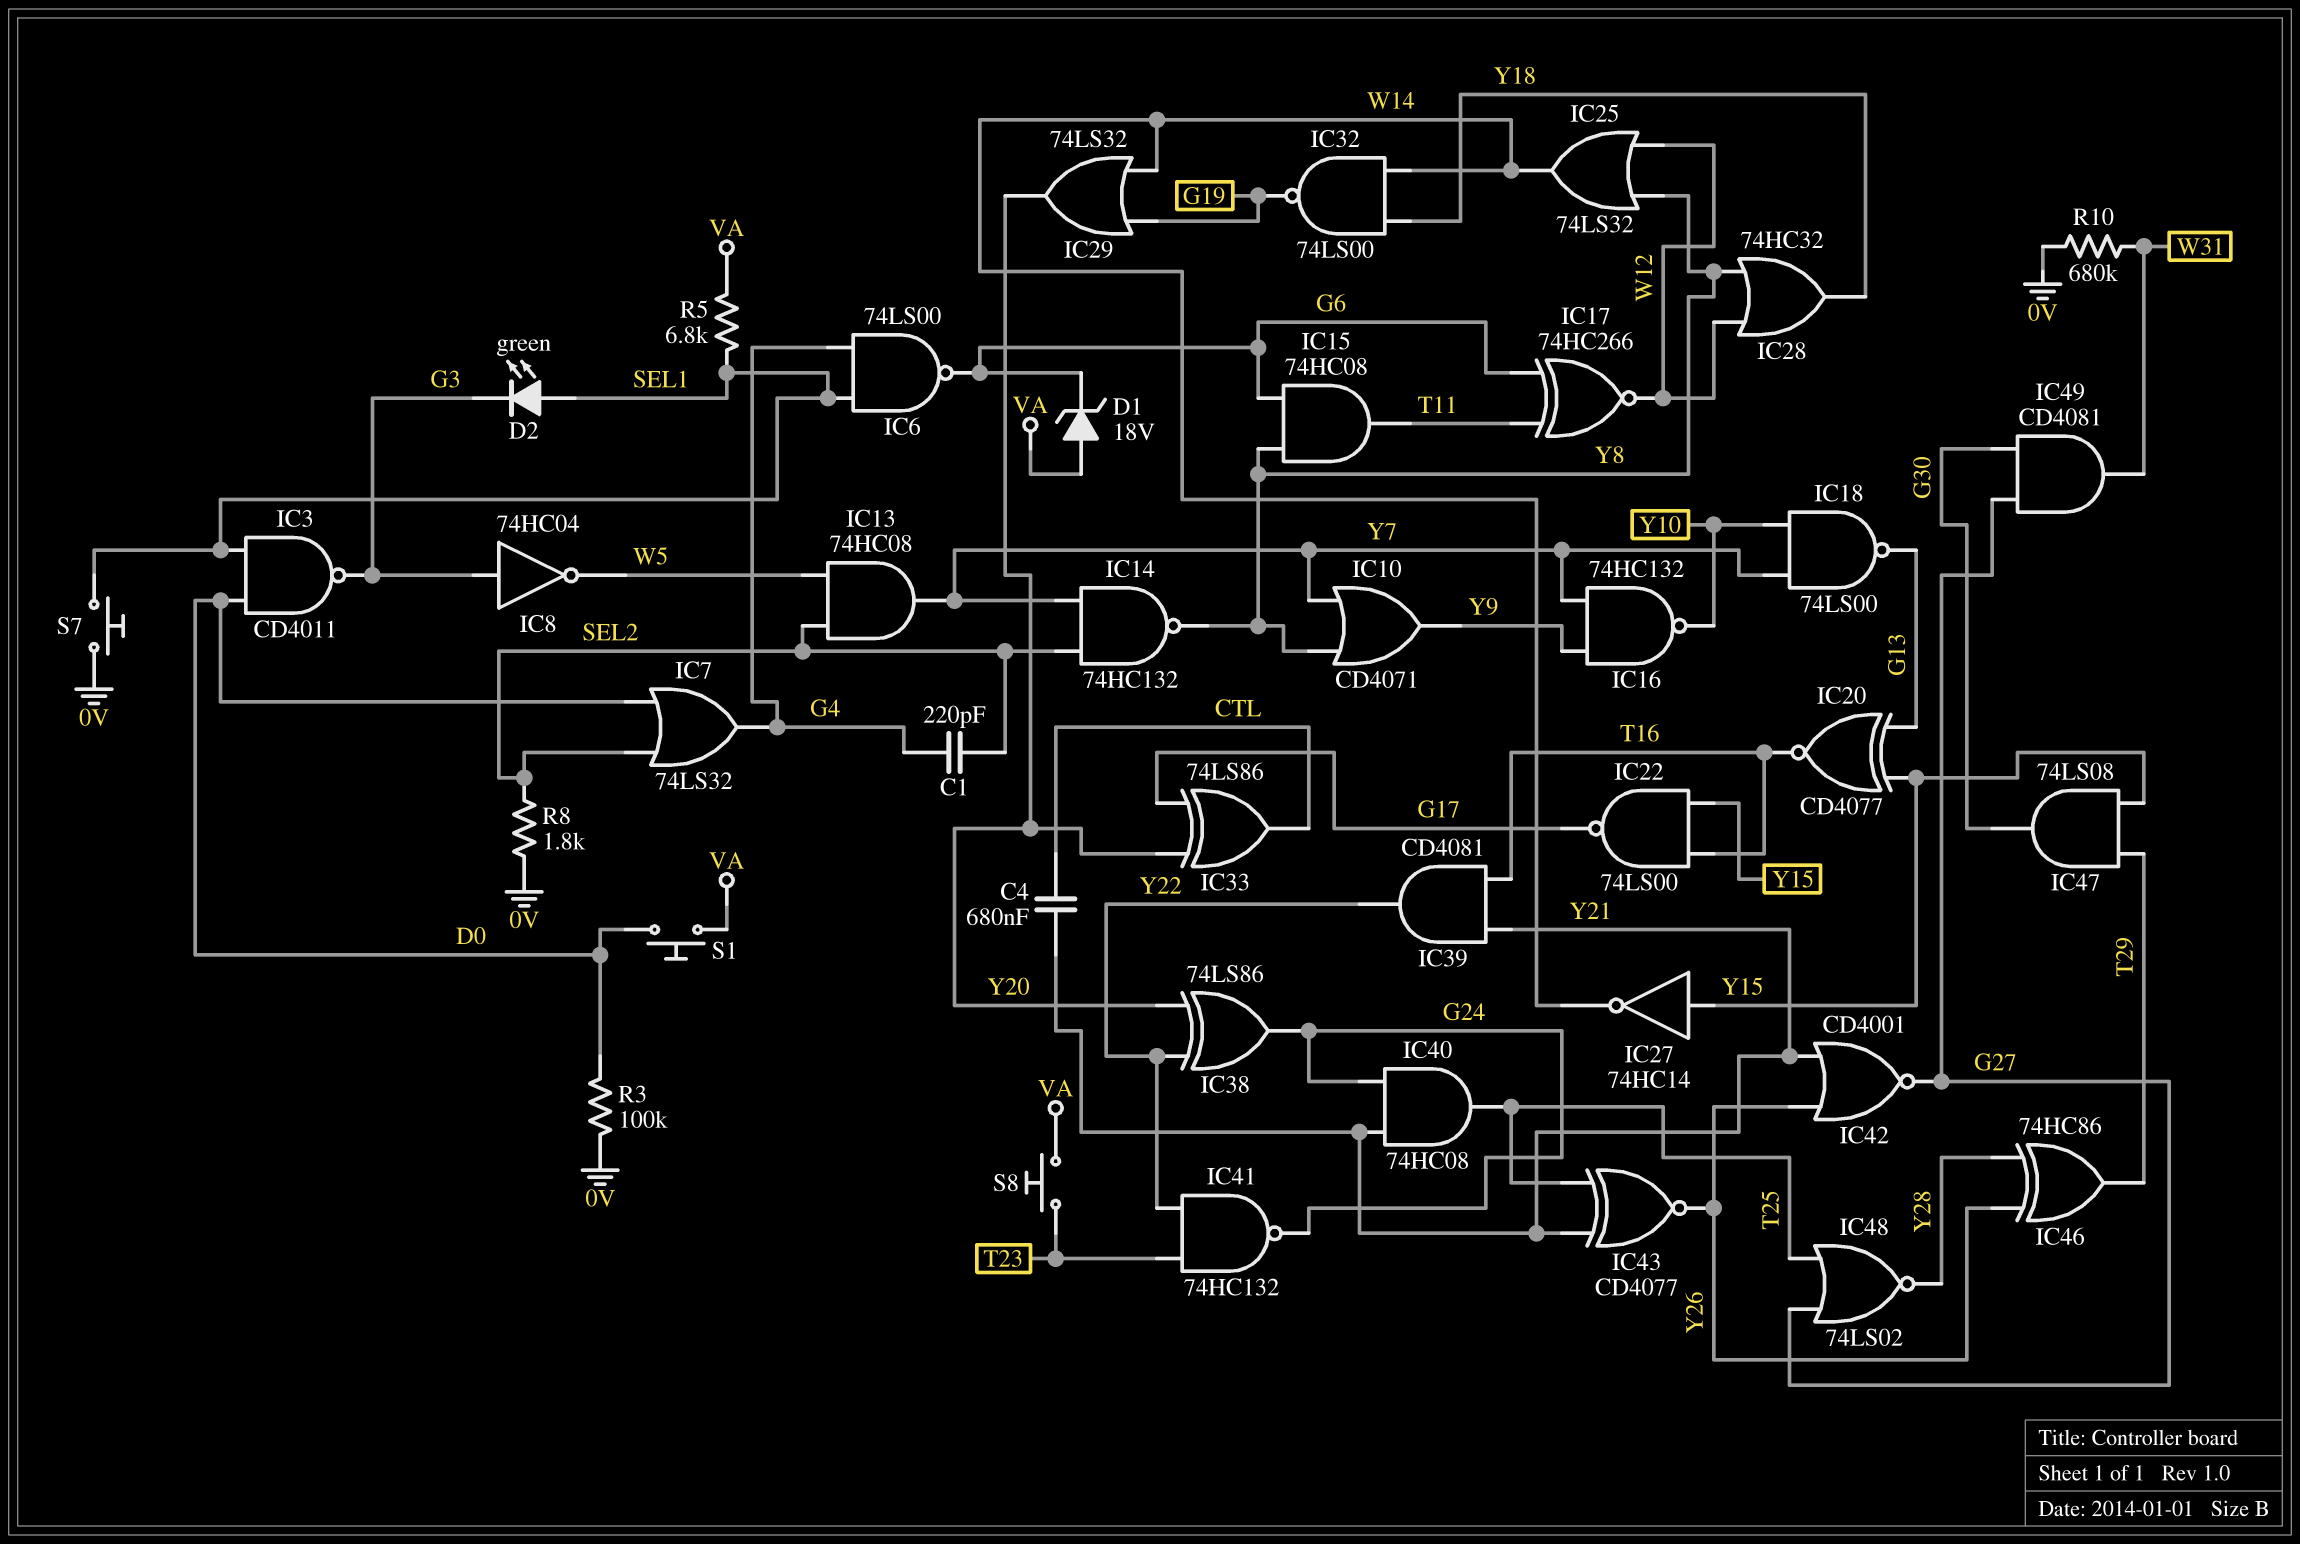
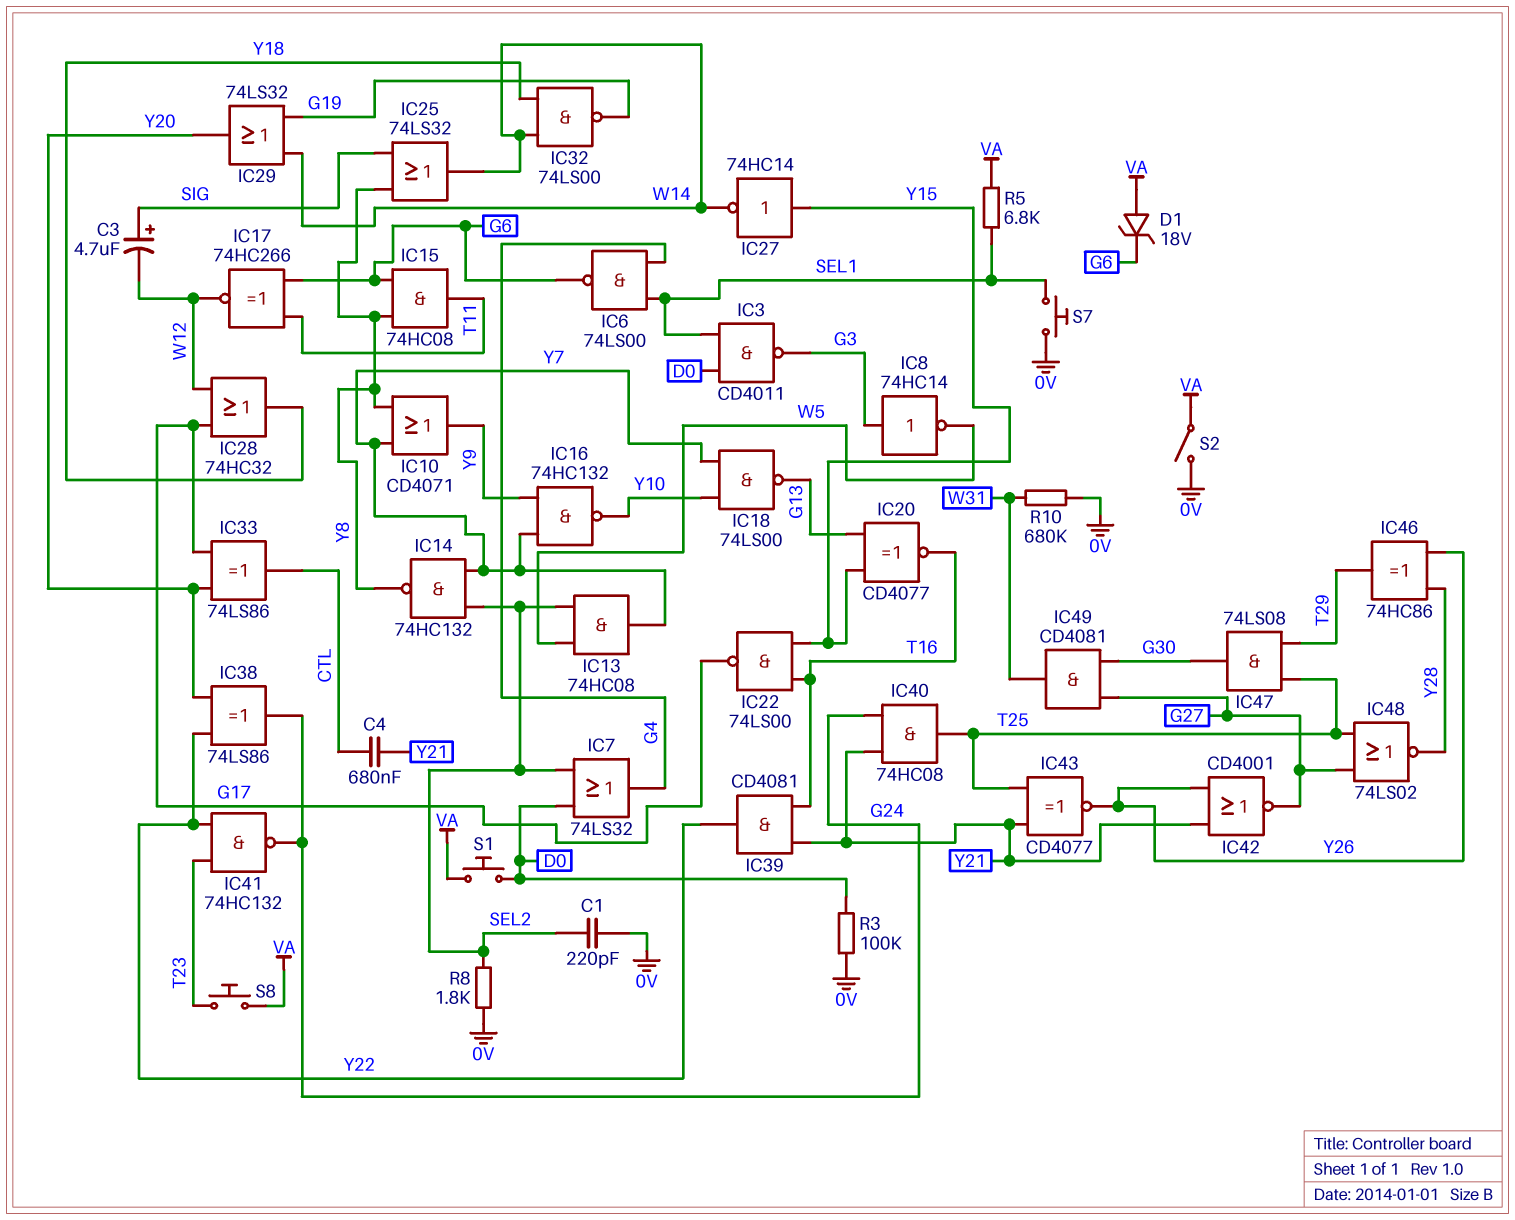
C1: 220pF (G4, SEL2) -> 220pF (0V, SEL2)
C3: none -> 4.7uF (plus SIG, minus W12)
D2: LED green (A SEL1, K G3) -> none
IC8: NOT 74HC04 (in G3, out W5) -> NOT 74HC14 (in G3, out W5)
IC25: OR 74LS32 (in W12, in Y8, out W14) -> OR 74LS32 (in SIG, in Y8, out W14)
IC28: OR 74HC32 (in W12, in Y8, out Y18) -> OR 74HC32 (in G17, in W12, out Y18)
IC47: AND 74LS08 (in T29, in Y15, out G30) -> AND 74LS08 (in T25, in T29, out G30)
S2: none -> switch (0V, VA)

